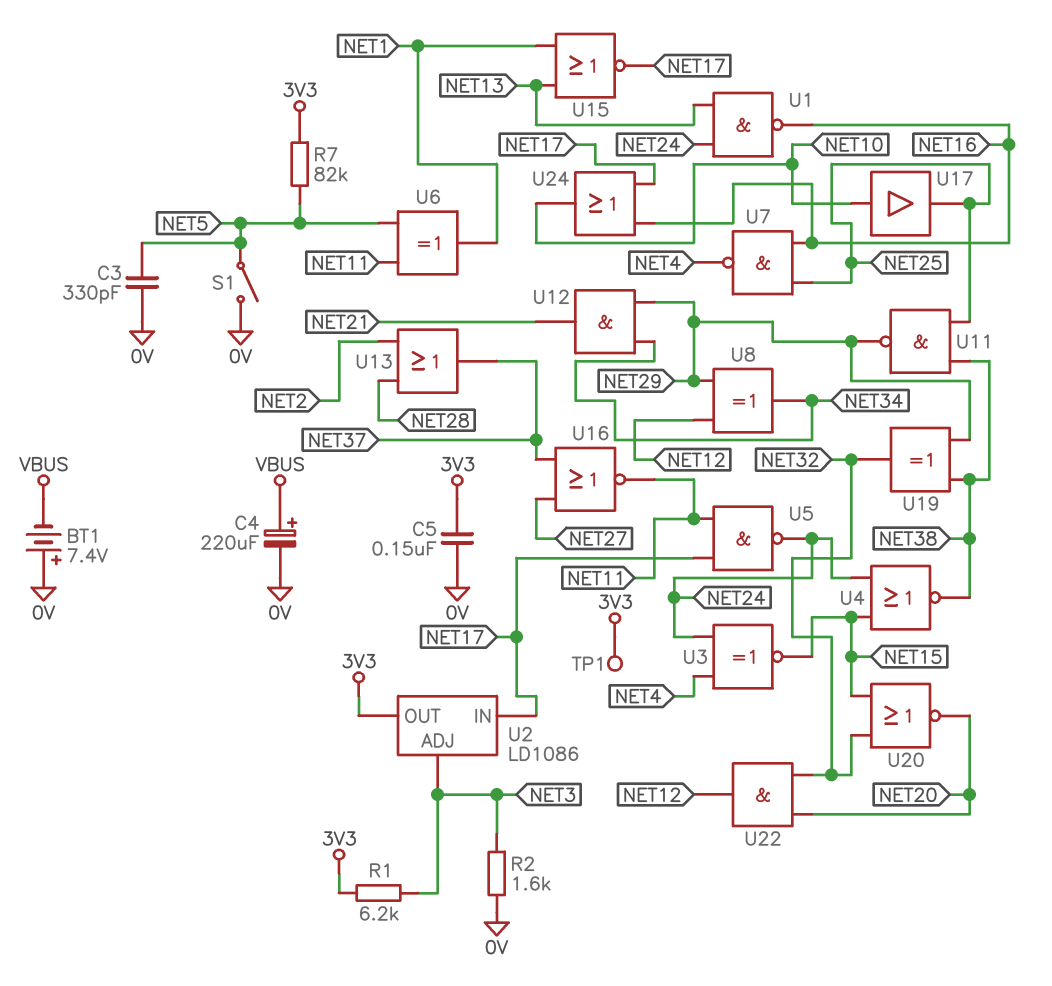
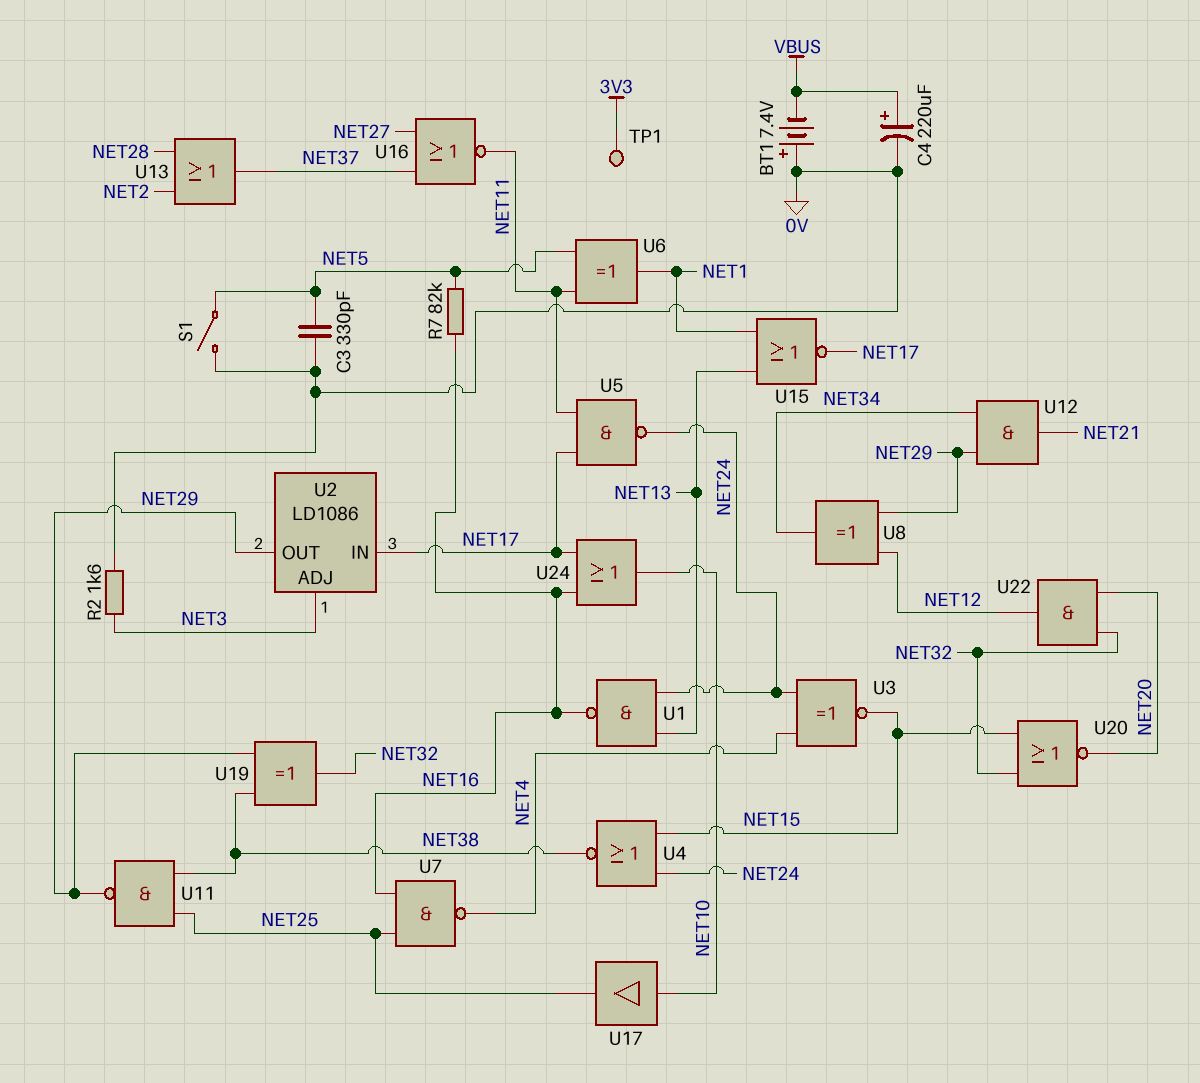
C5: 150nF (0V, 3V3) -> none
R1: 6.2k (3V3, NET3) -> none
R7: 82k (3V3, NET5) -> 82k (NET5, NET16)
U2 pin OUT: 3V3 -> NET29

